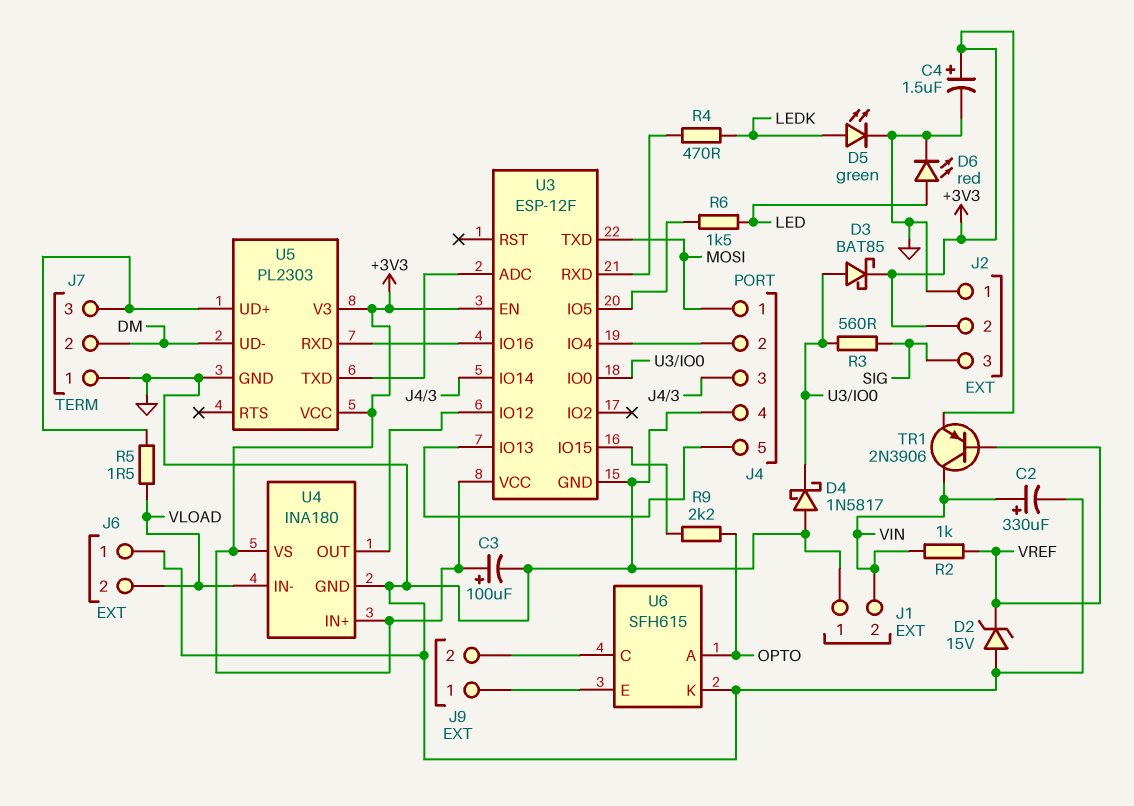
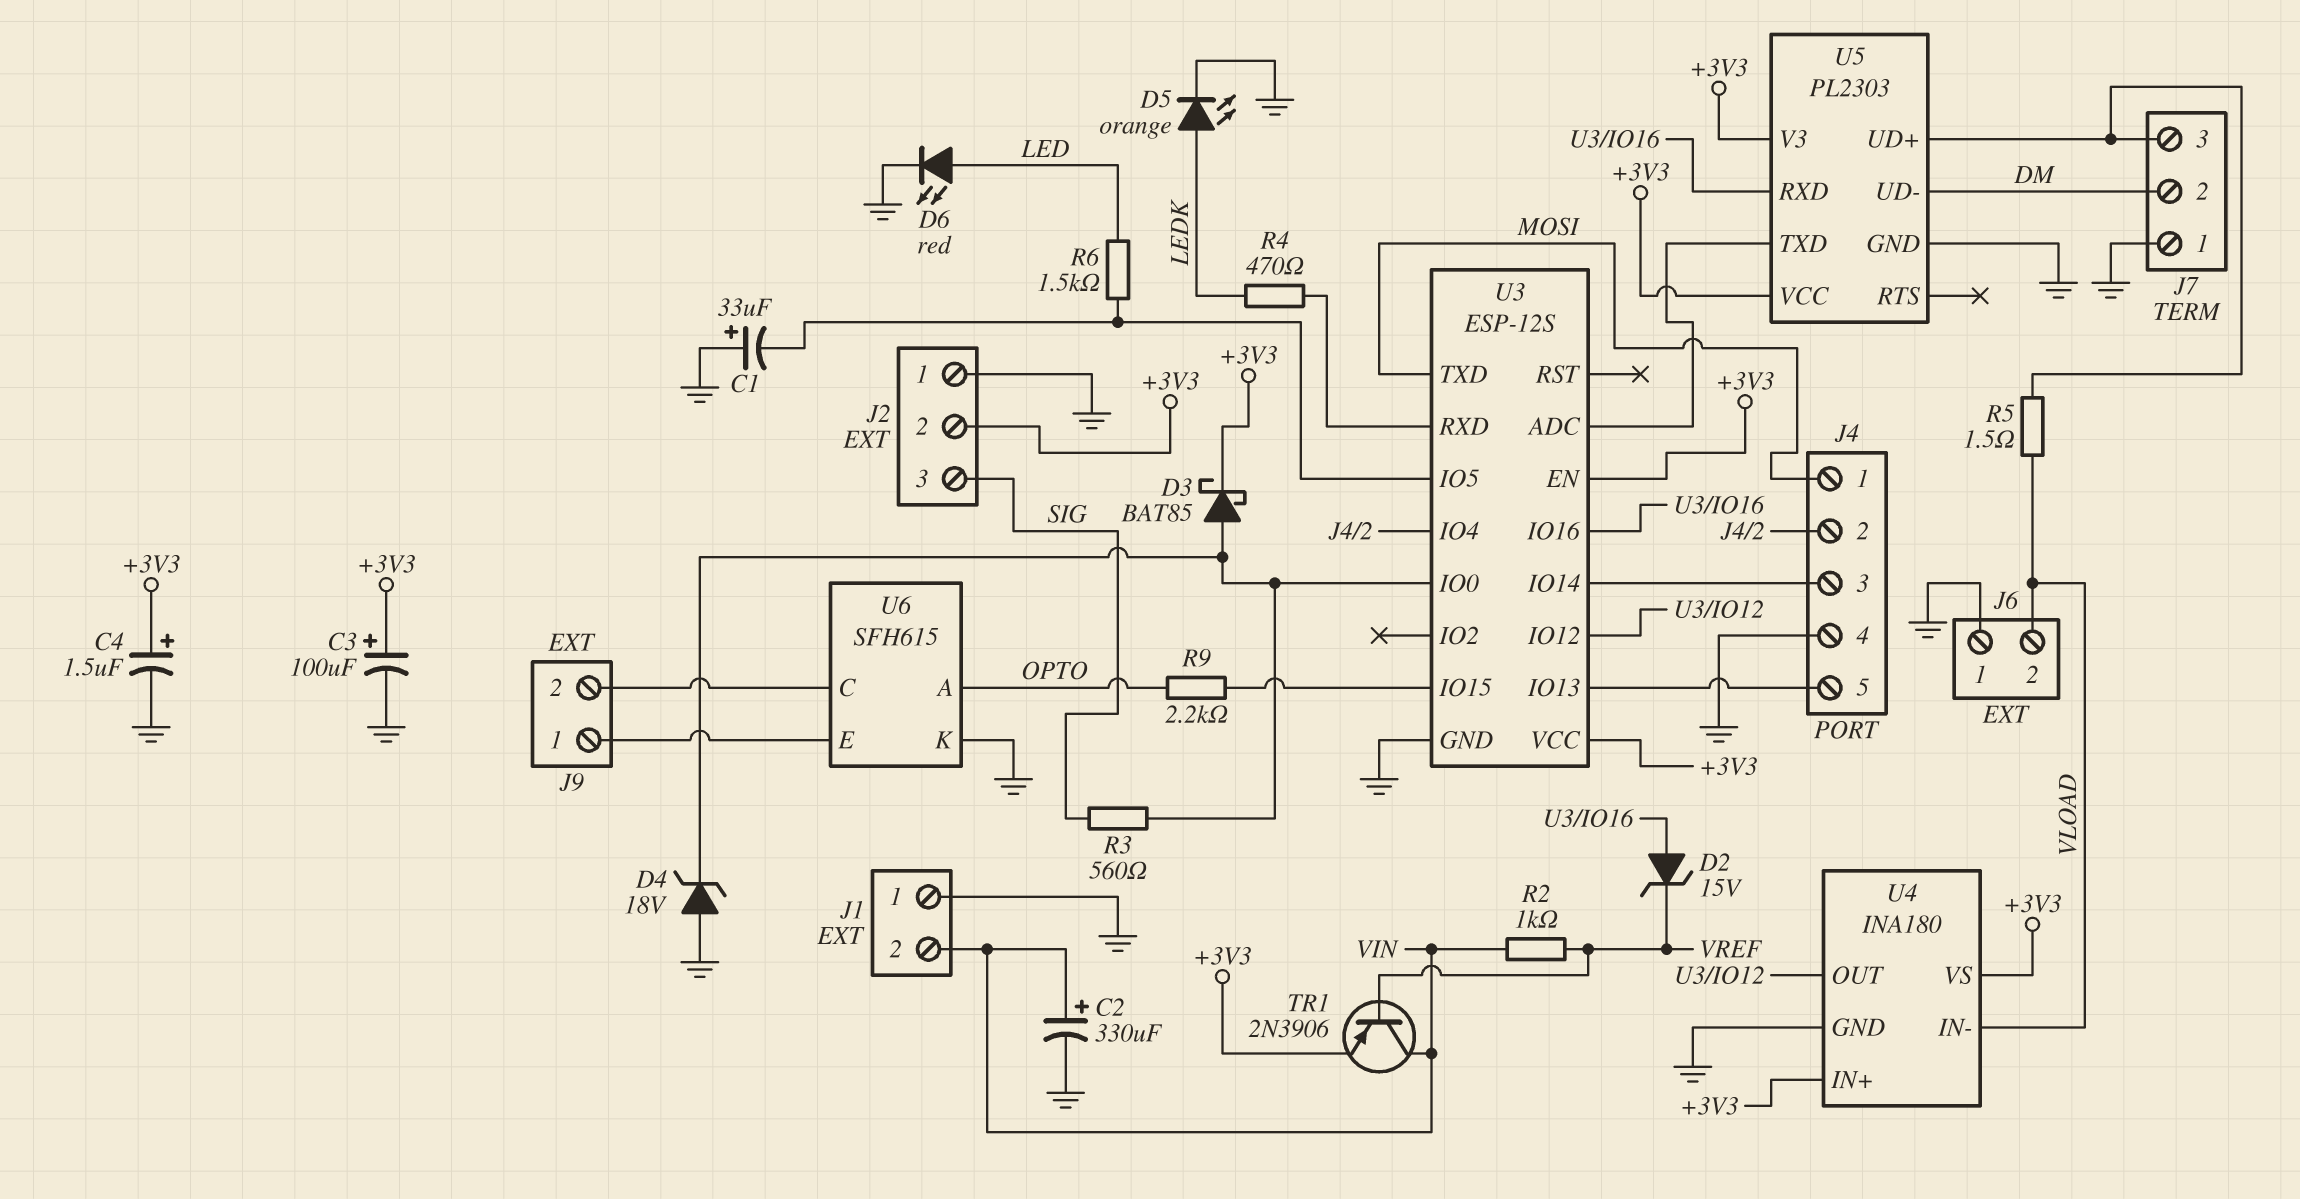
C1: none -> 33uF (plus GND, minus U3/IO5)
D2: zener 15V (A GND, K VREF) -> zener 15V (A U3/IO16, K VREF)
D4: schottky 1N5817 (A GND, K U3/IO0) -> zener 18V (A GND, K U3/IO0)
D5: LED green (A LEDK, K GND) -> LED orange (A LEDK, K GND)
U3: ESP-12F -> ESP-12S

